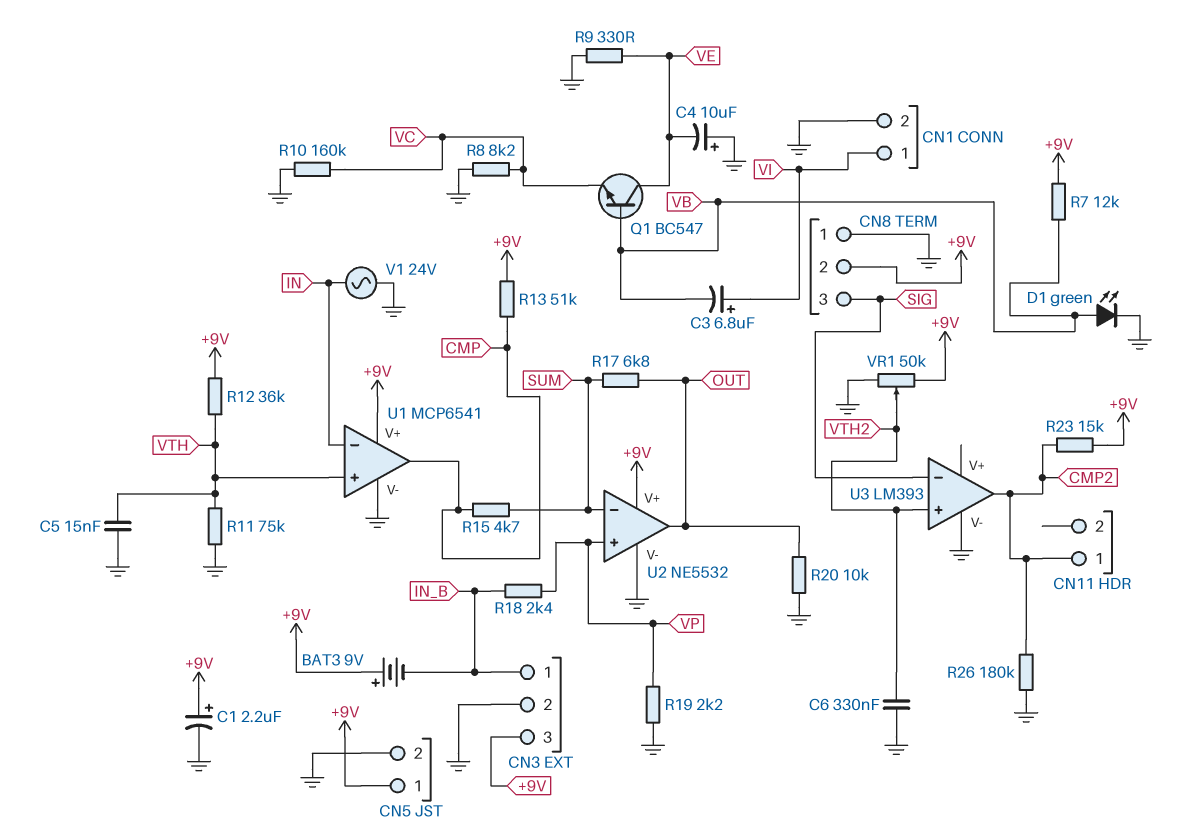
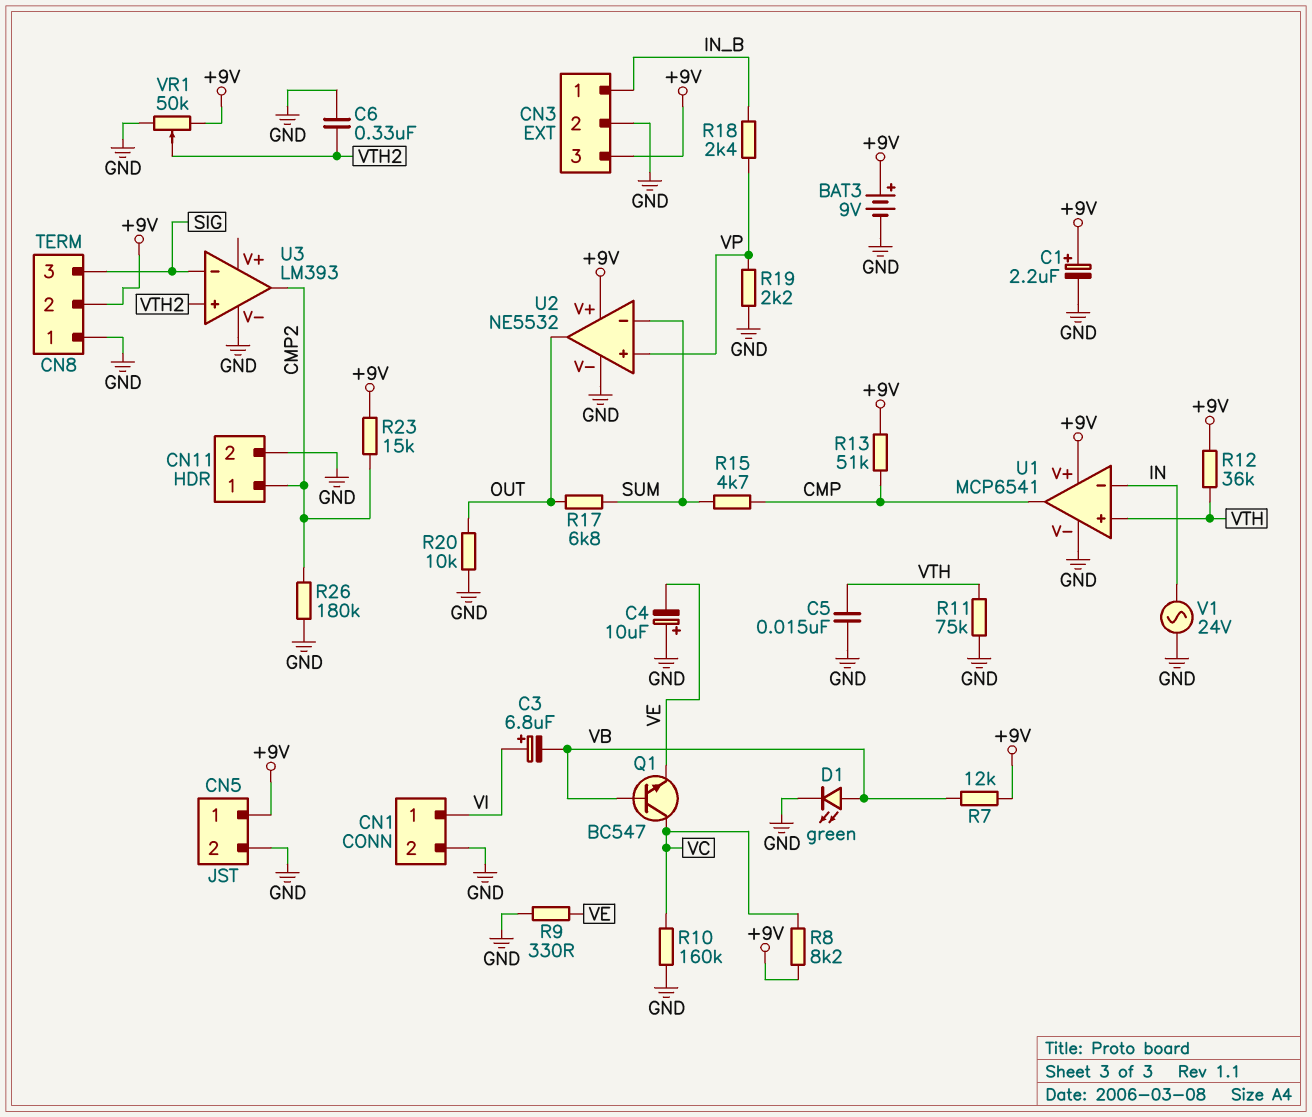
BAT3: 9V (plus +9V, minus IN_B) -> 9V (plus +9V, minus GND)
CN11 pin 2: none -> GND
Q1: NPN BC547 (B VB, C VE, E VC) -> NPN BC547 (B VB, C VC, E VE)
R8: 8.2k (GND, VC) -> 8.2k (+9V, VC)

